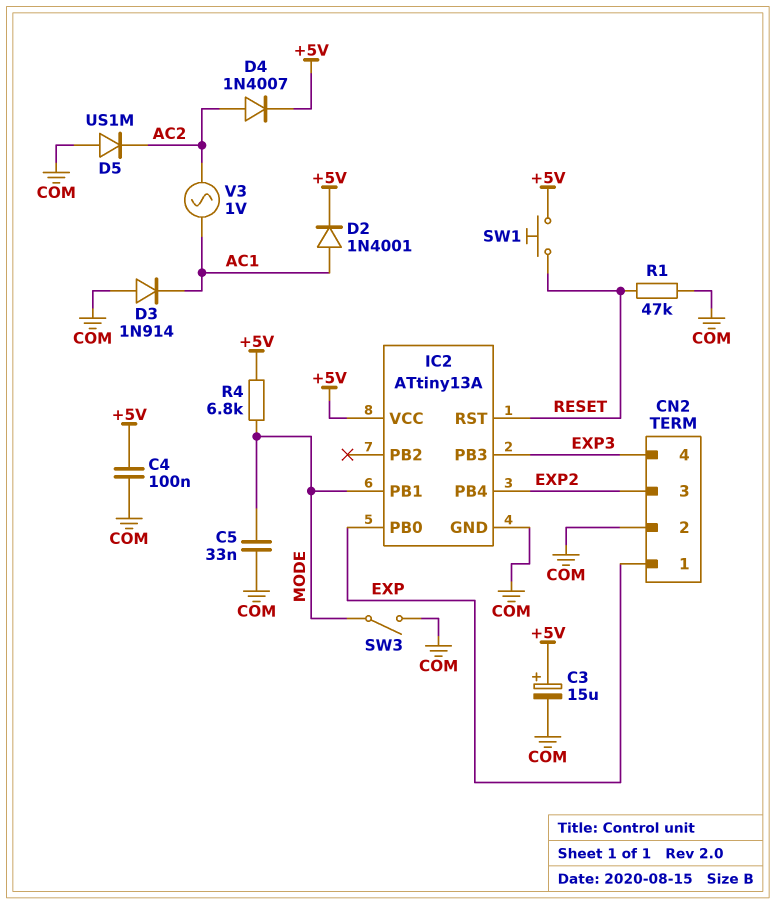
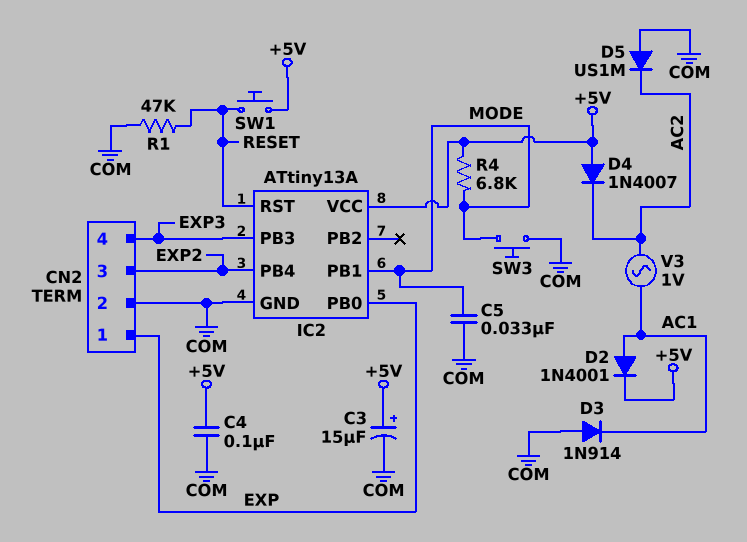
D4: diode 1N4007 (A AC2, K +5V) -> diode 1N4007 (A +5V, K AC2)
SW3: switch (COM, MODE) -> button (COM, MODE)

